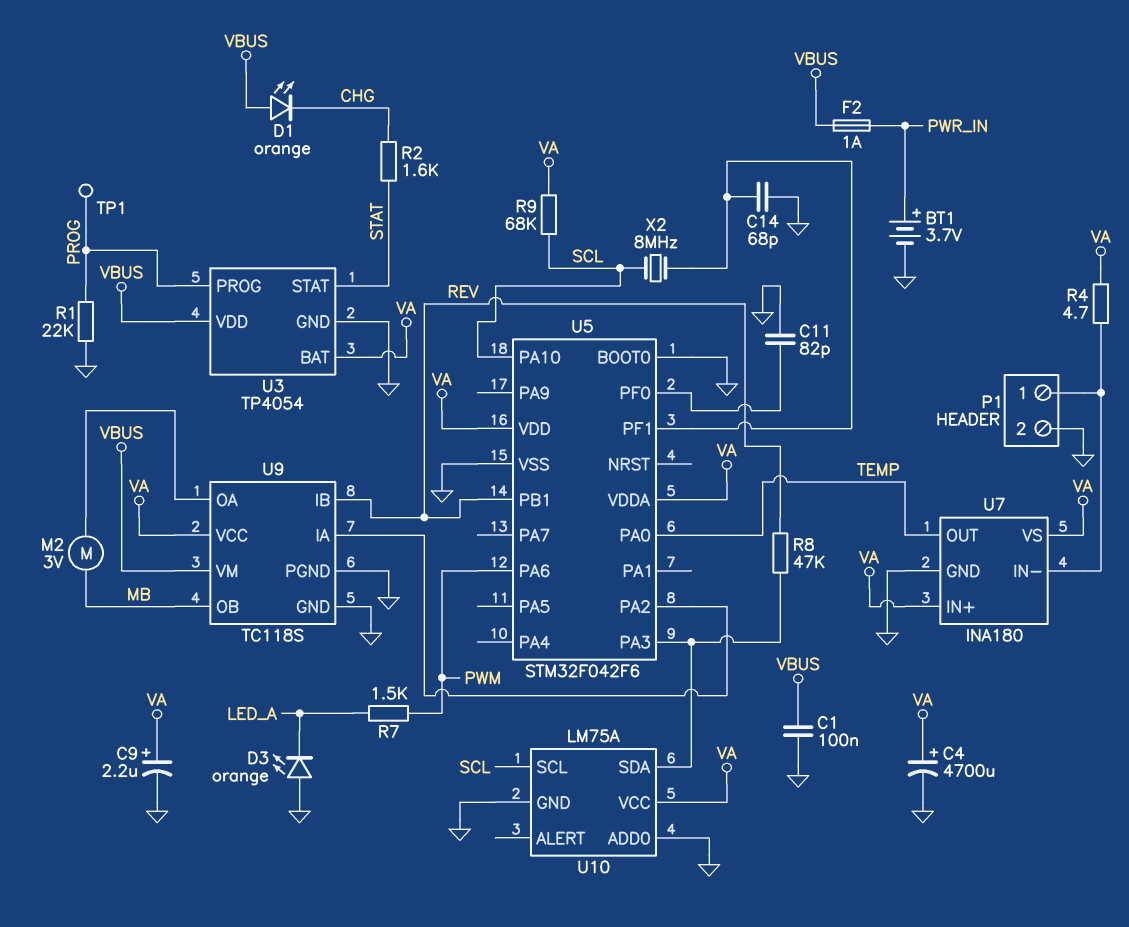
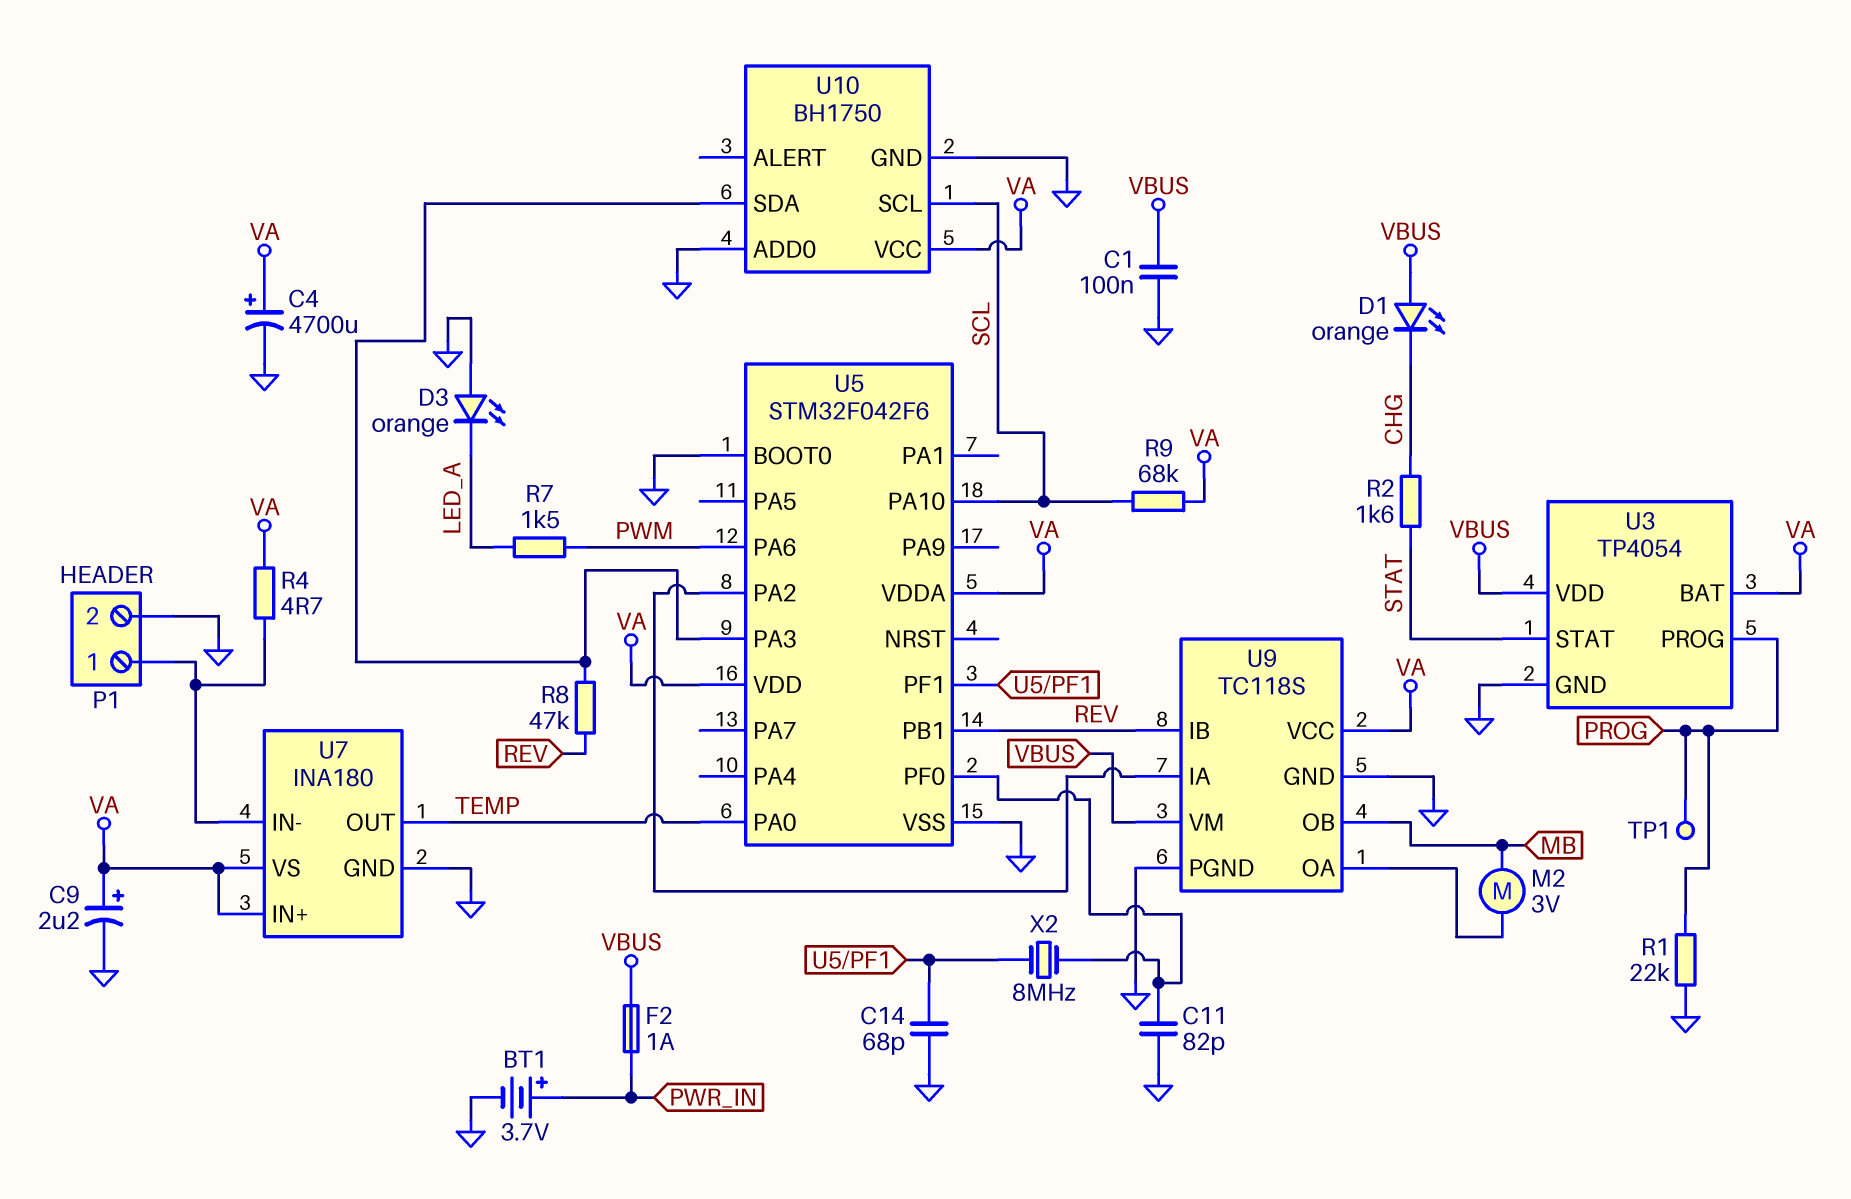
U10: LM75A -> BH1750
X2: 8MHz (SCL, U5/PF1) -> 8MHz (U5/PF0, U5/PF1)

